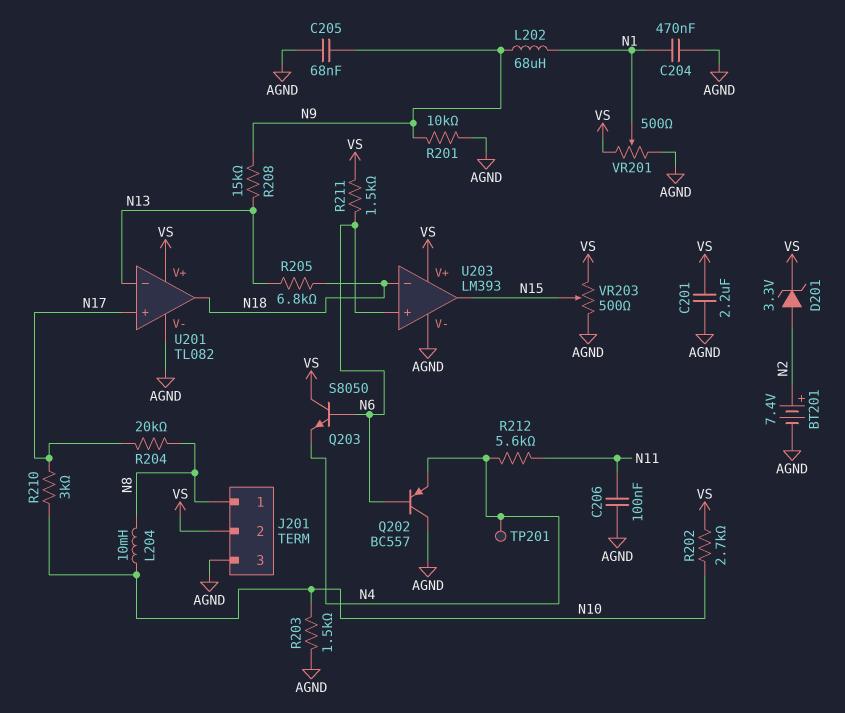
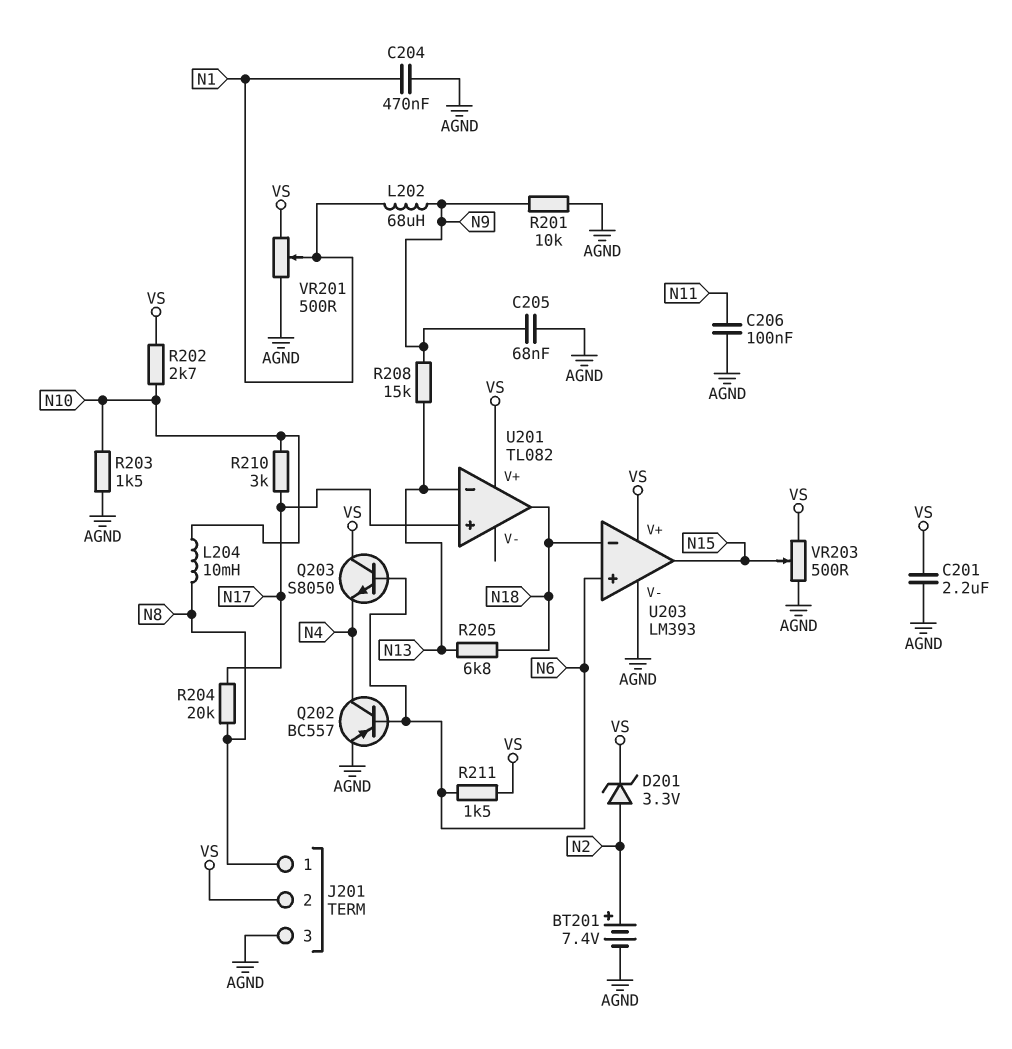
Q202: PNP BC557 (B N6, C AGND, E N4) -> PNP BC557 (B N6, C N4, E AGND)
R212: 5.6k (N4, N11) -> none
TP201: test point (N4) -> none
U201 pin V-: AGND -> none

